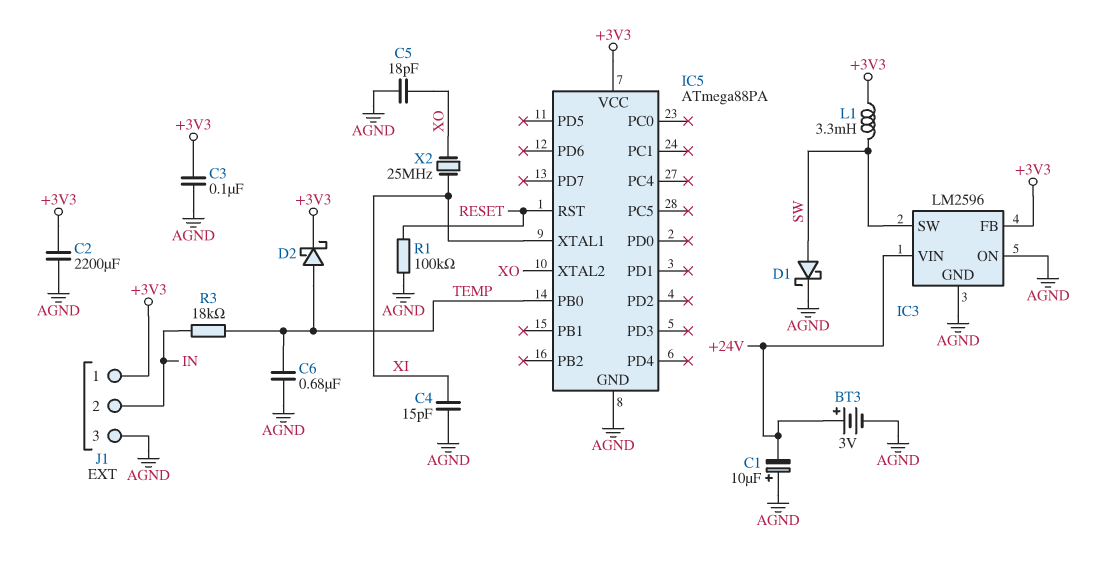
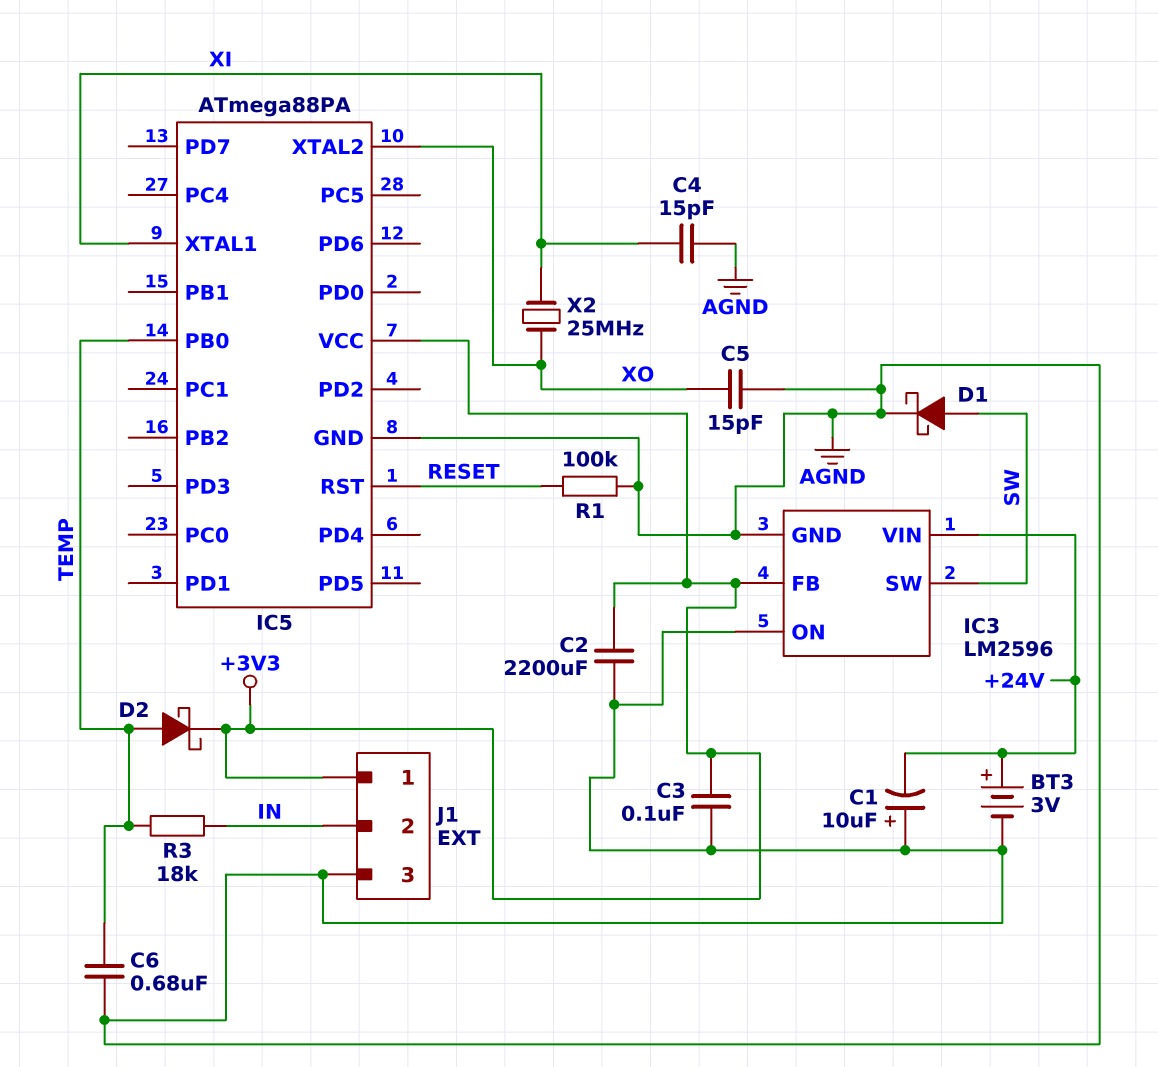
C5: 18pF (AGND, XO) -> 15pF (AGND, XO)
L1: 3.3mH (+3V3, SW) -> none

